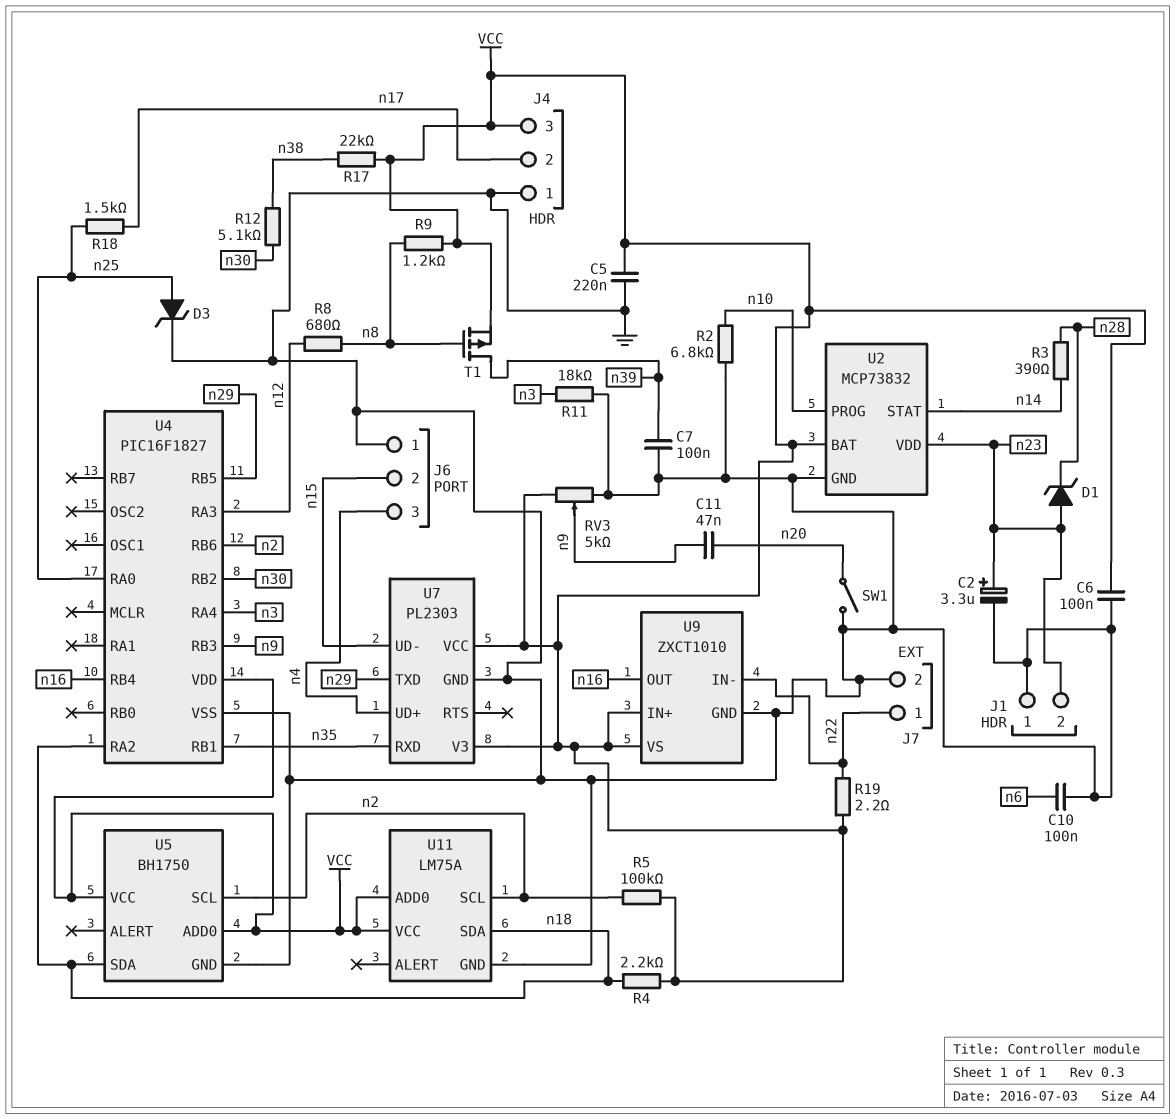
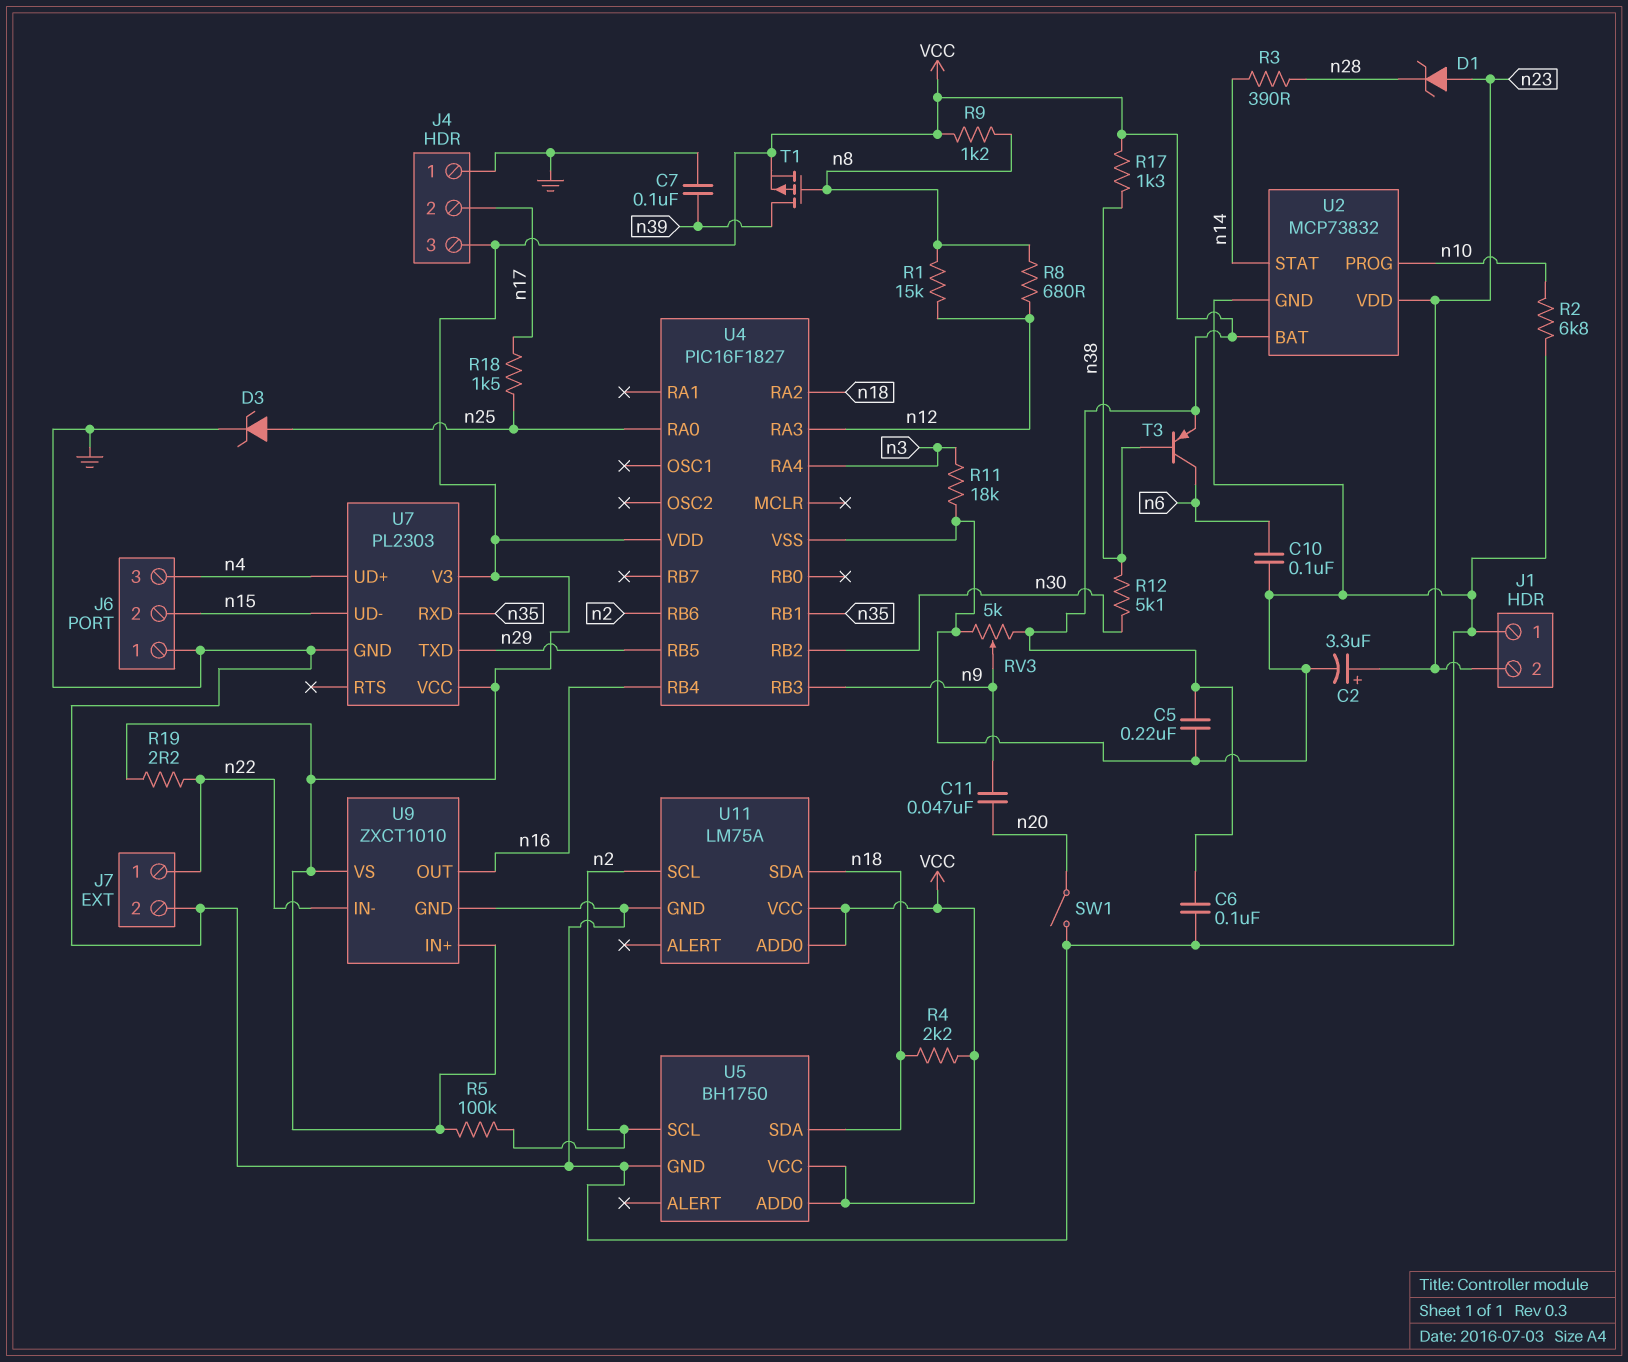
R1: none -> 15k (n8, n12)
R17: 22k (VCC, n38) -> 1.3k (VCC, n38)
T3: none -> PNP (B n38, C n6, E VCC)

